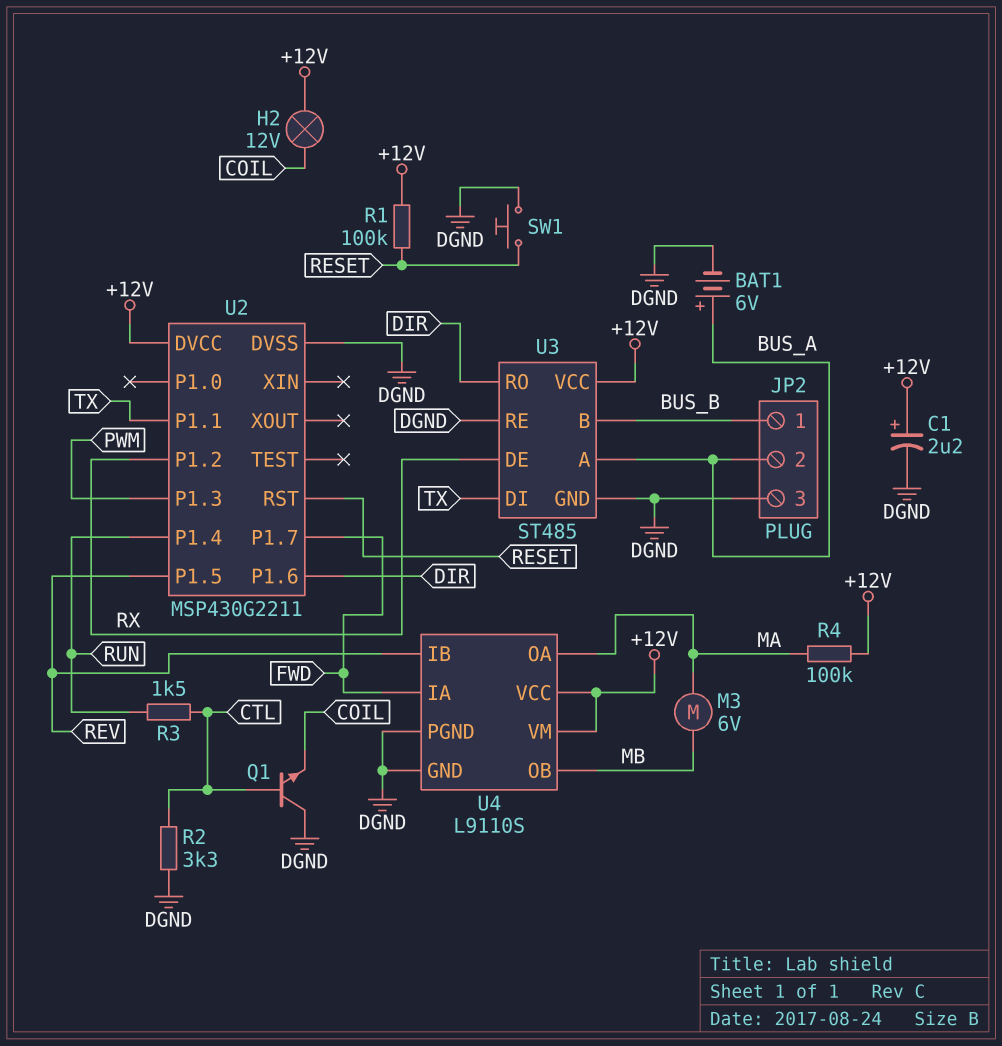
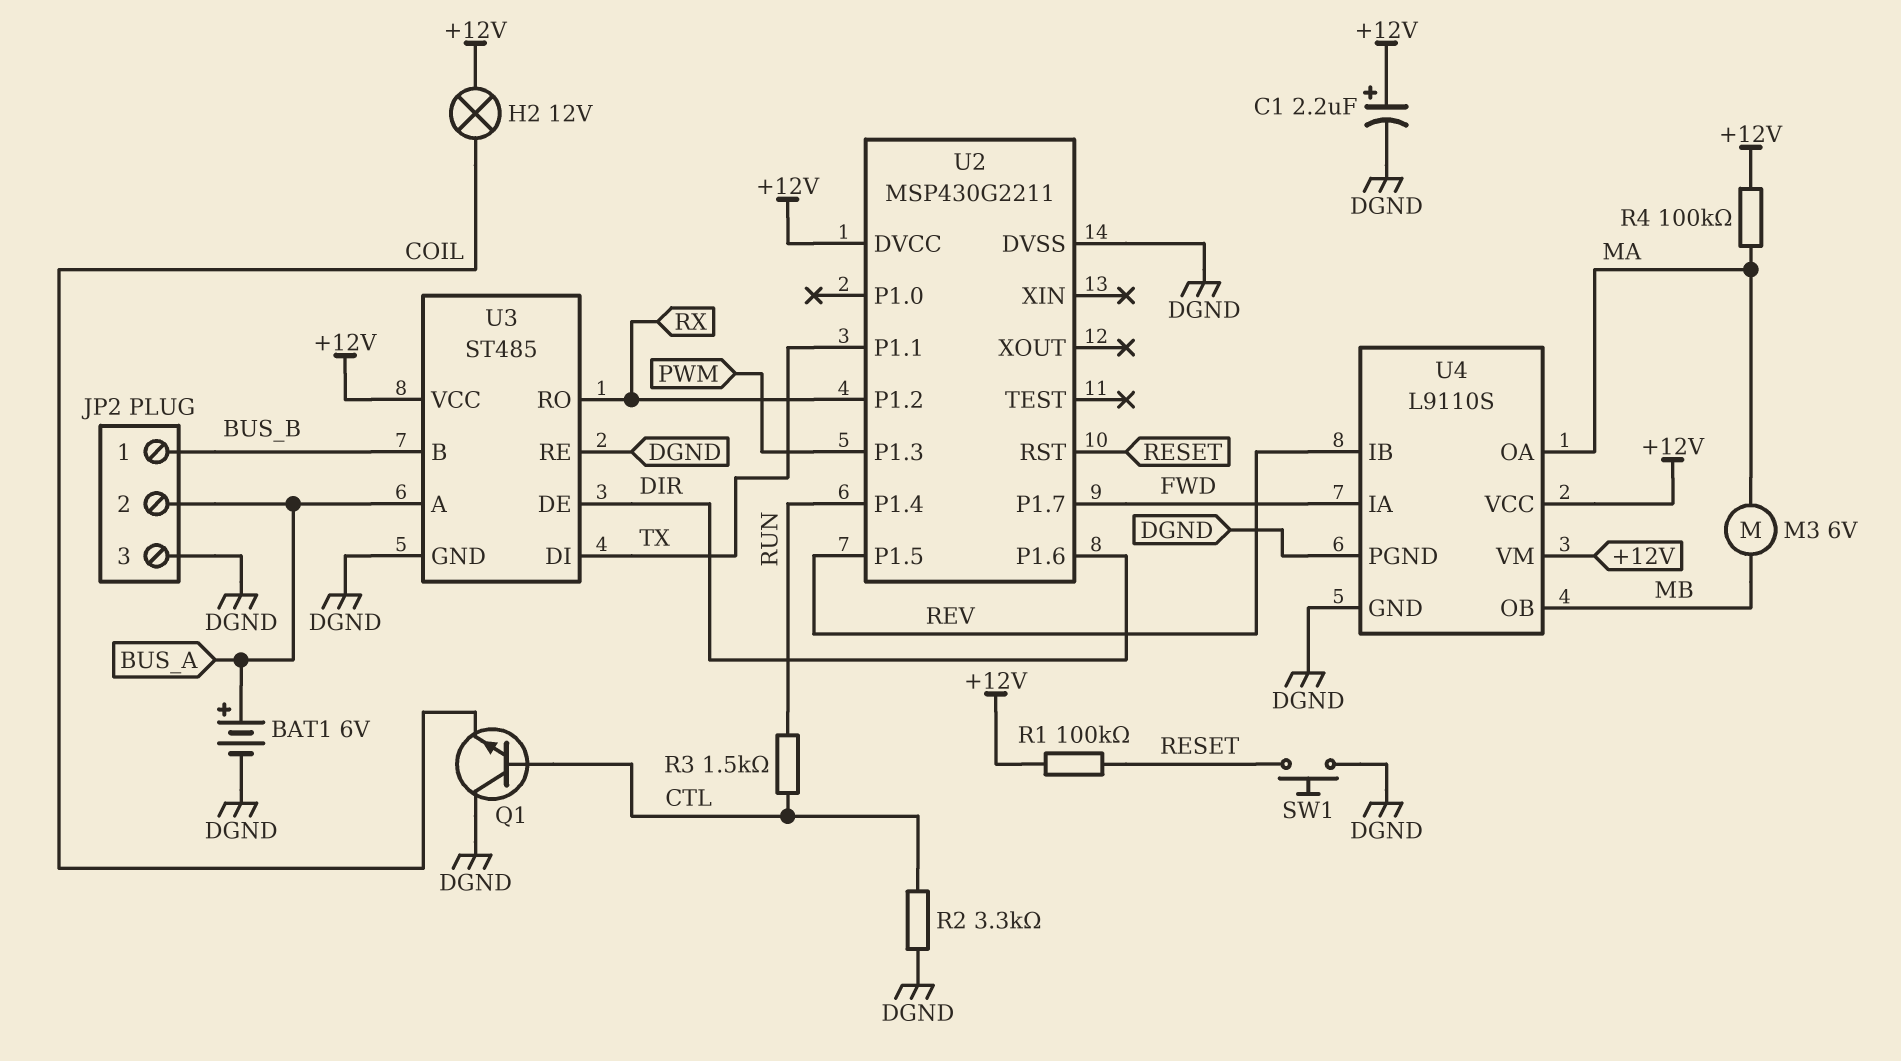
U3 pin DE: RX -> DIR
U3 pin RO: DIR -> RX

